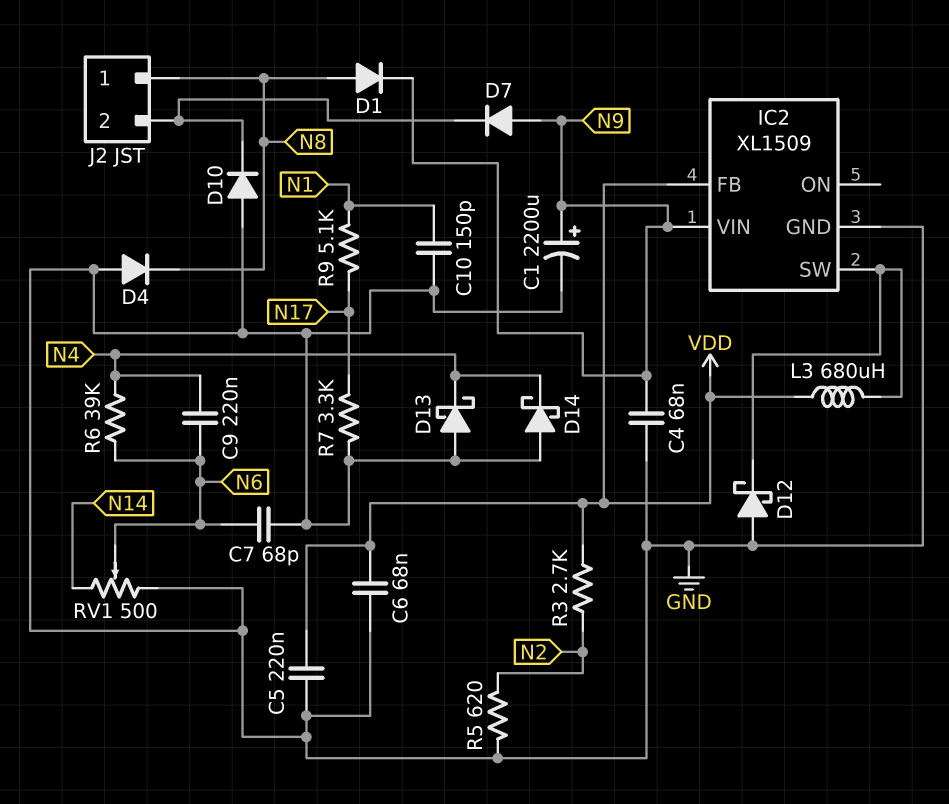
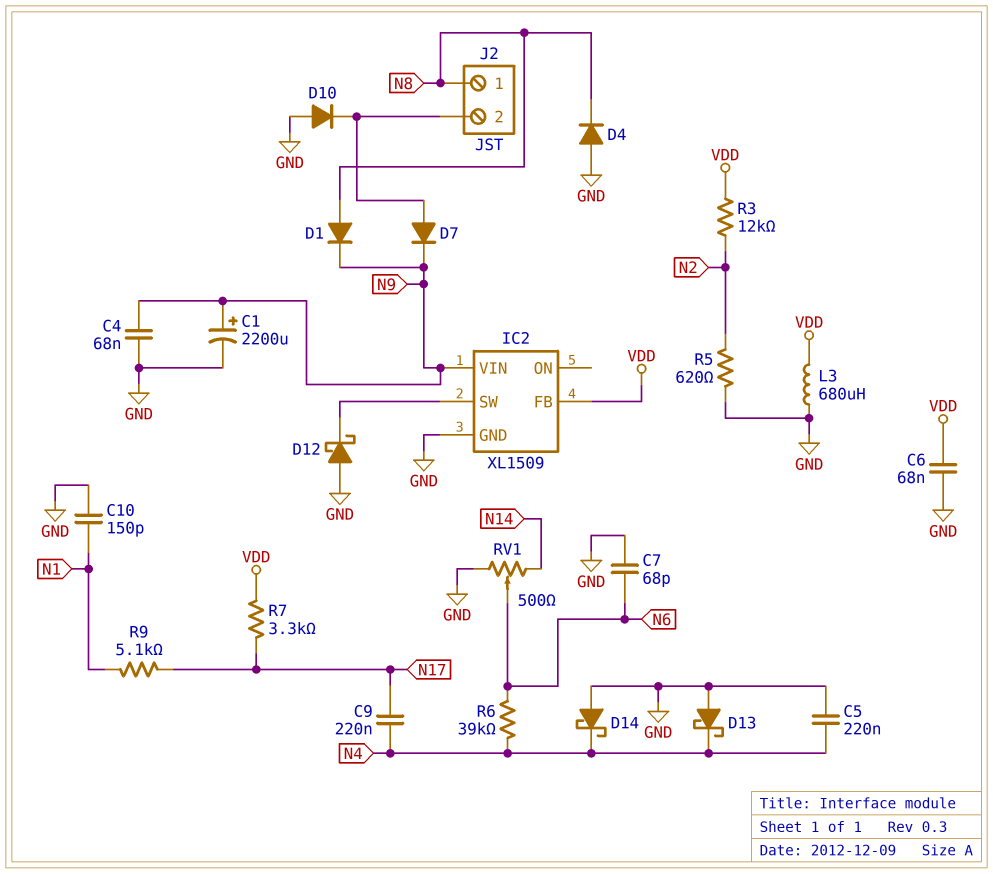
C5: 220nF (GND, VDD) -> 220nF (GND, N4)
C9: 220nF (N4, N6) -> 220nF (N4, N17)
D7: diode (A N9, K J2/2) -> diode (A J2/2, K N9)
L3: 680uH (IC2/SW, VDD) -> 680uH (GND, VDD)
R3: 2.7k (N2, VDD) -> 12k (N2, VDD)
R7: 3.3k (GND, N17) -> 3.3k (N17, VDD)

